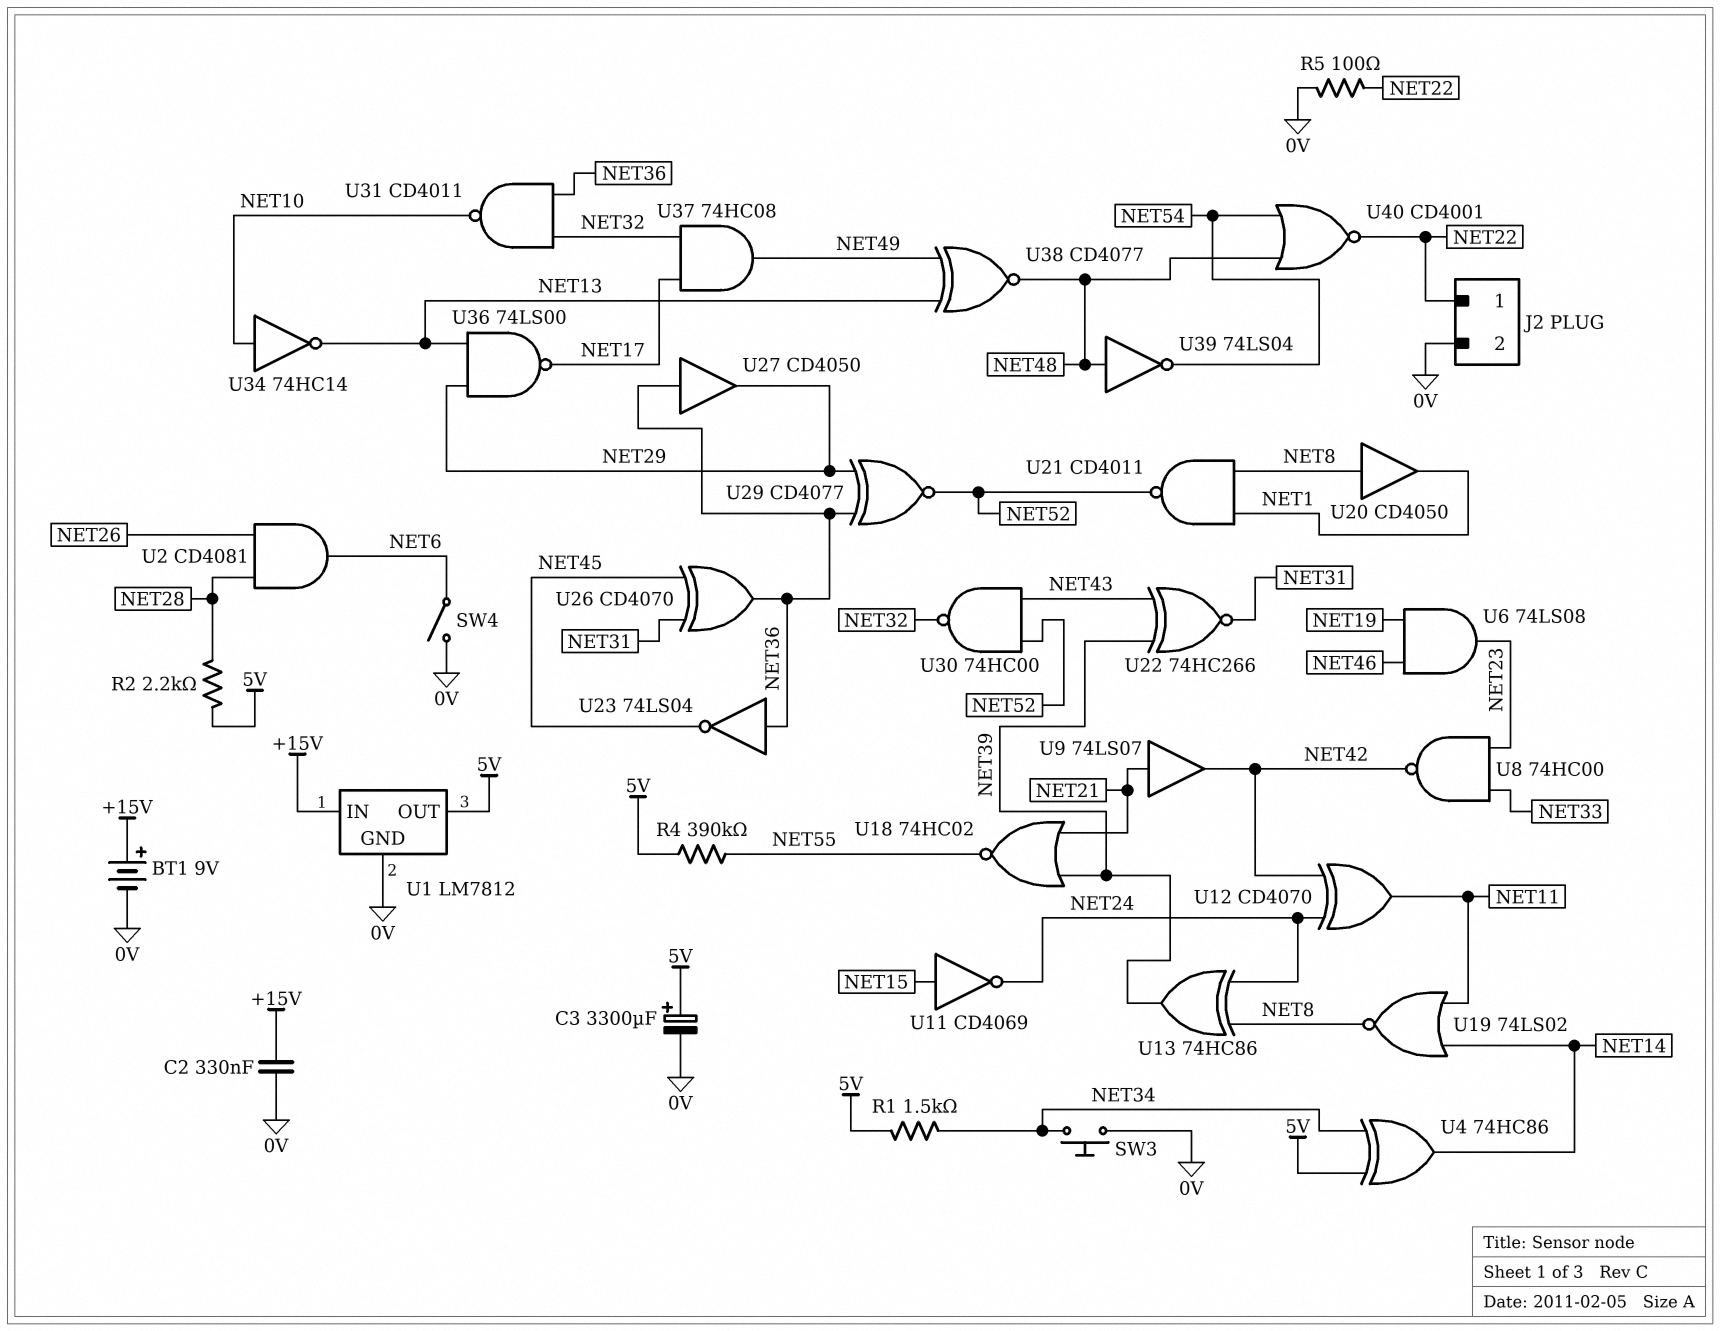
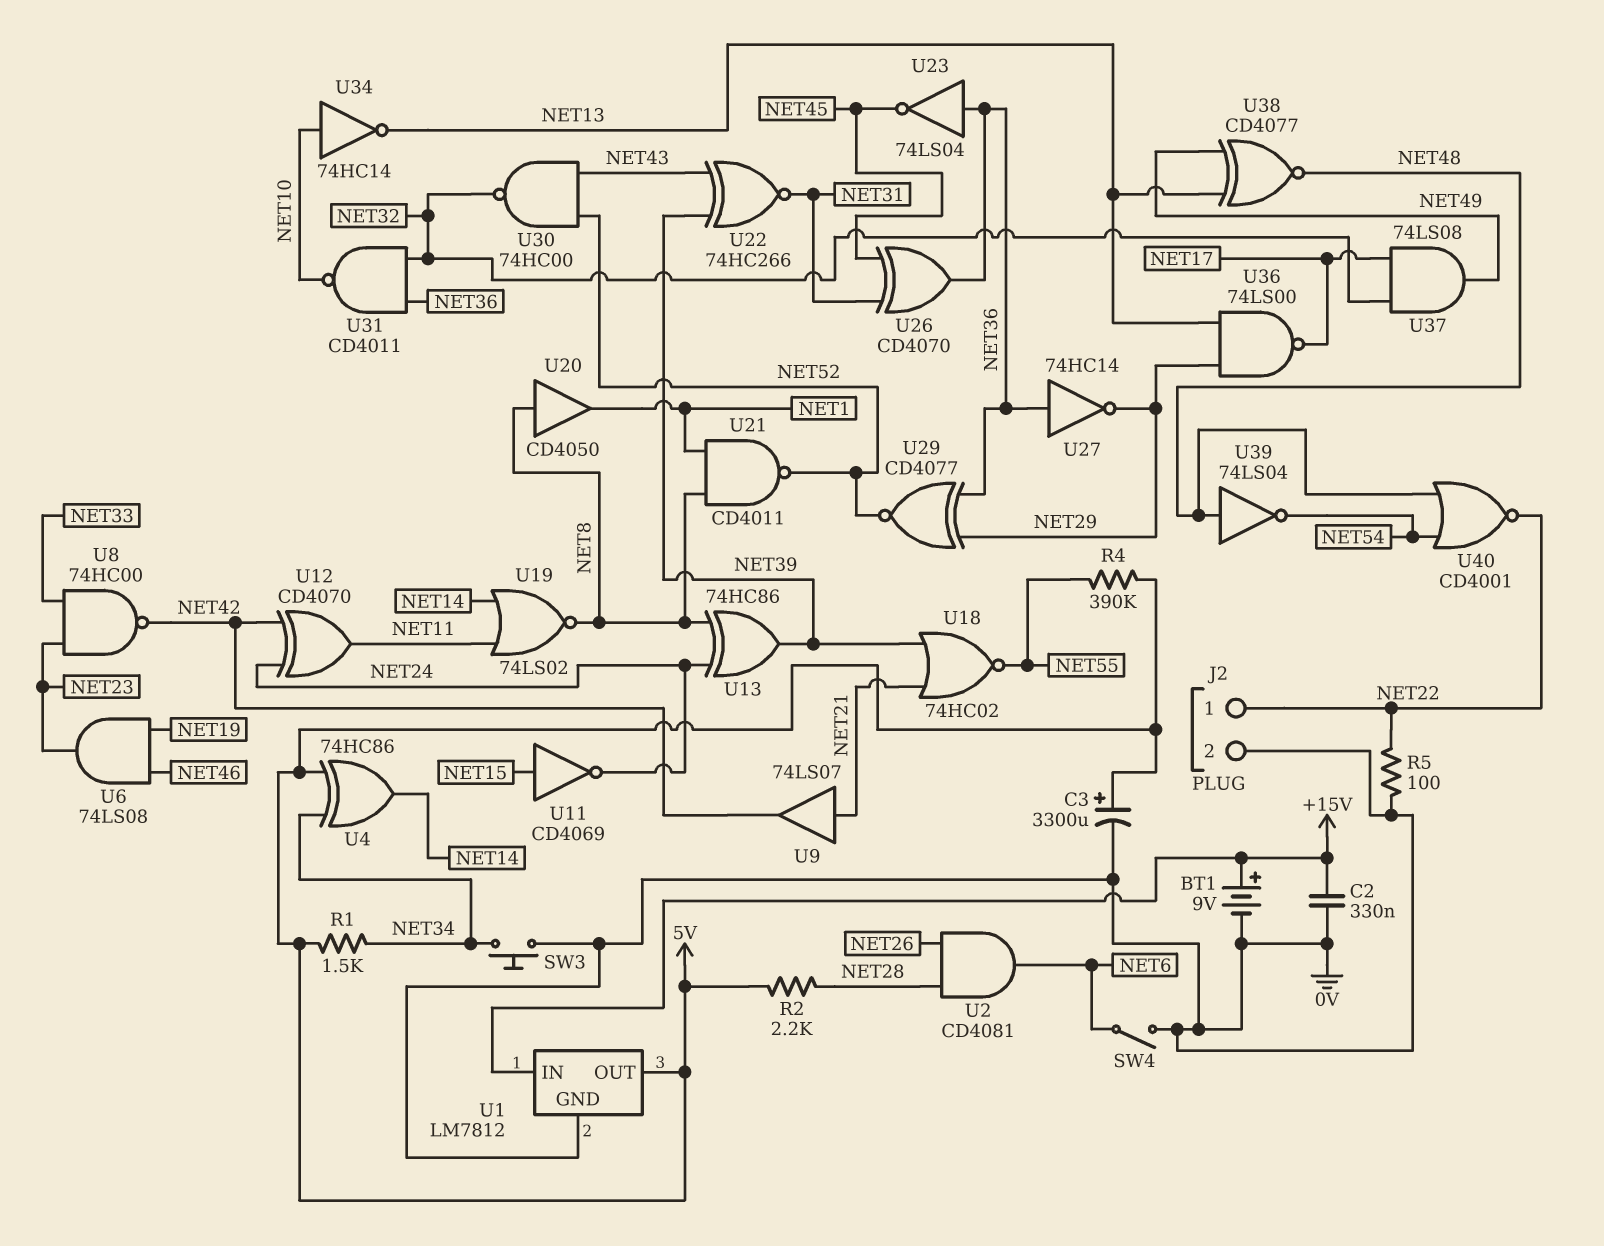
U27: buffer CD4050 (in NET36, out NET29) -> NOT 74HC14 (in NET36, out NET29)
U37: AND 74HC08 (in NET17, in NET32, out NET49) -> AND 74LS08 (in NET17, in NET32, out NET49)

